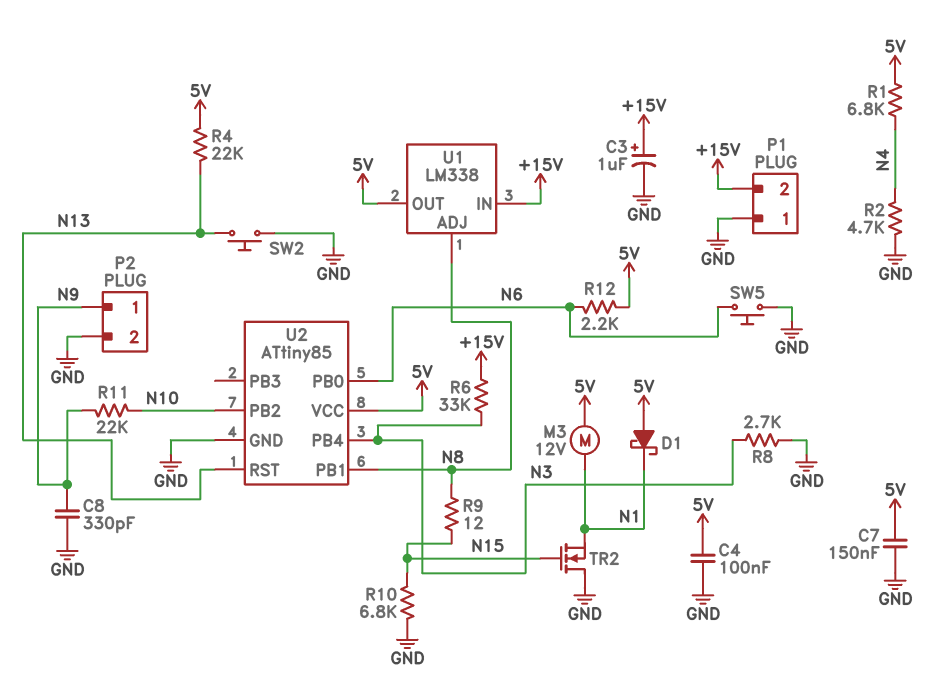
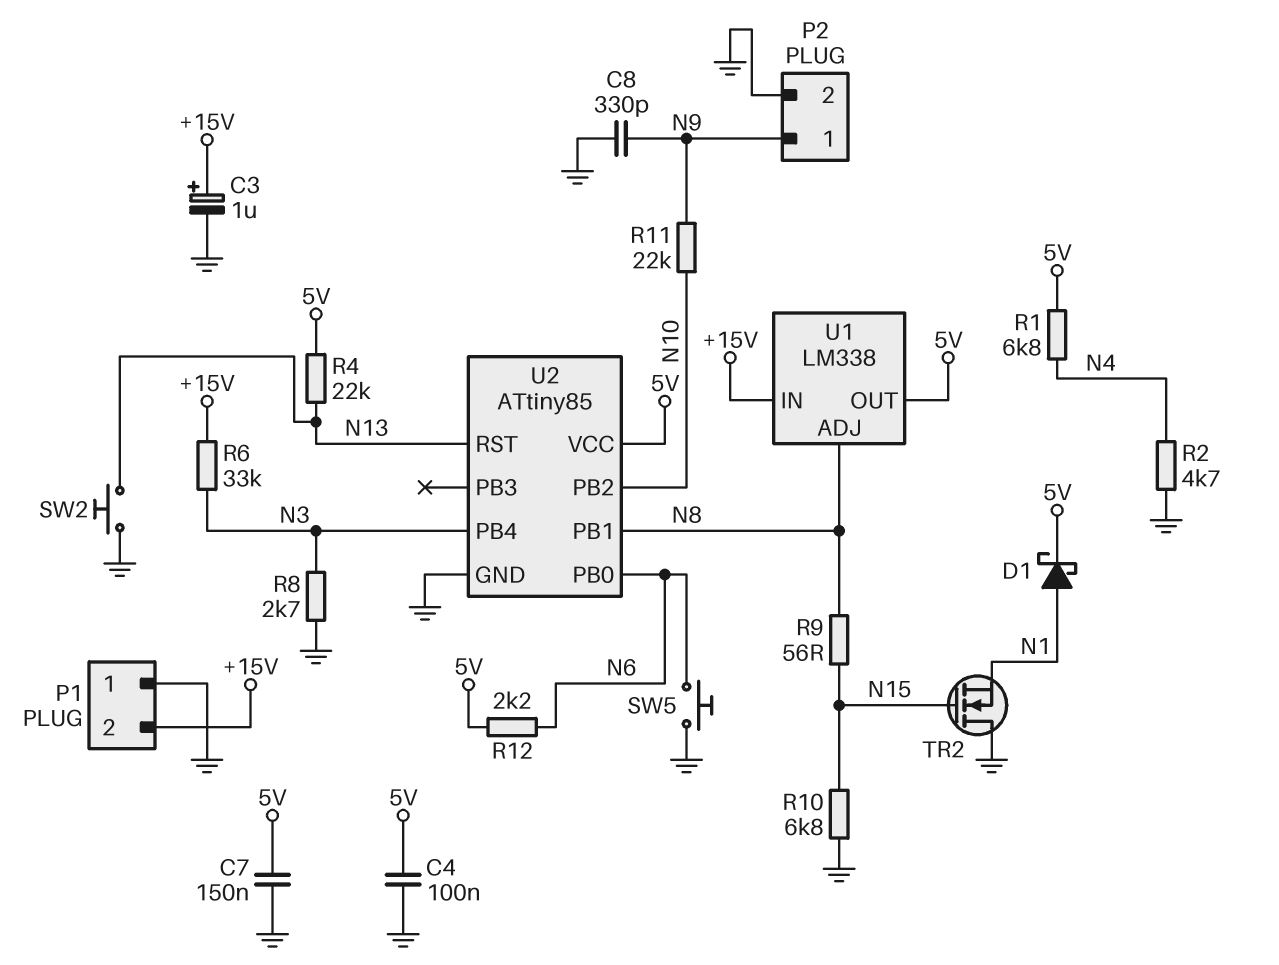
D1: schottky (A 5V, K N1) -> schottky (A N1, K 5V)
M3: motor 12V (5V, N1) -> none
R9: 12 (N8, N15) -> 56 (N8, N15)

